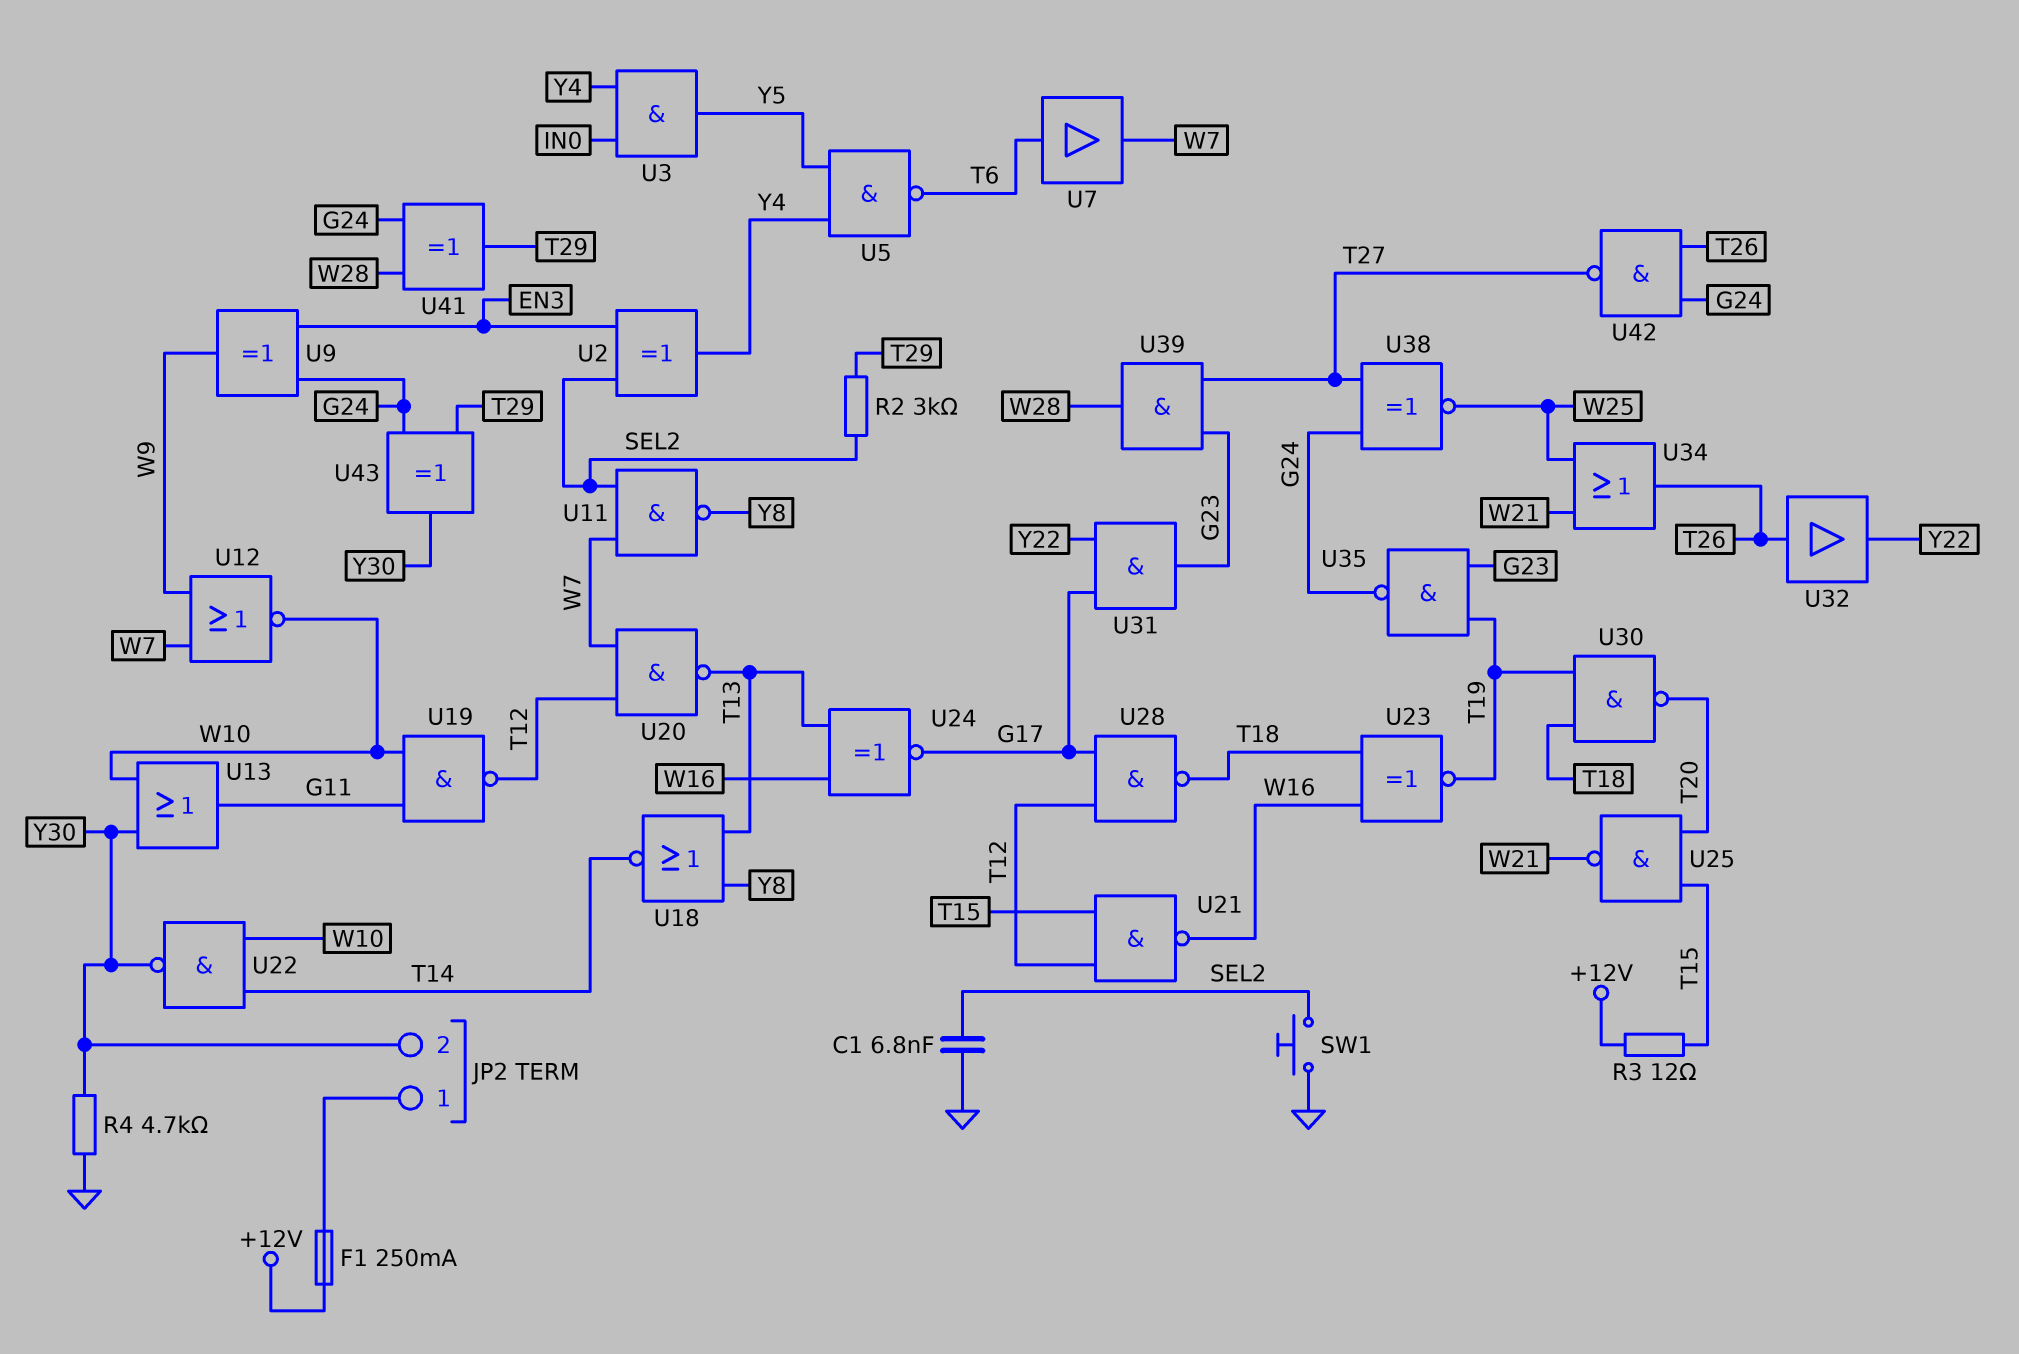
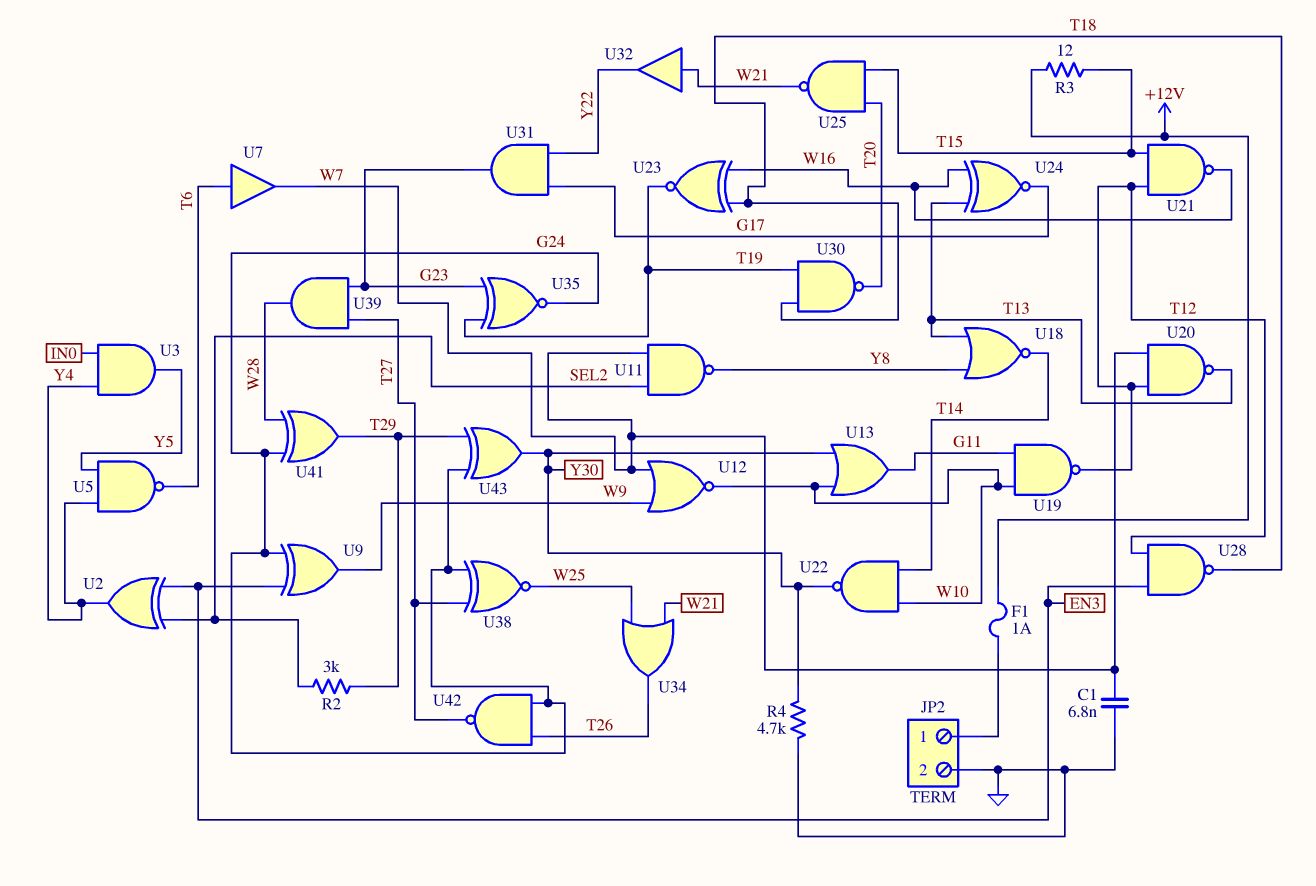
C1: 6.8nF (GND, SEL2) -> 6.8nF (GND, W7)
F1: 250mA (+12V, JP2/1) -> 1A (+12V, JP2/1)
JP2 pin 2: Y30 -> GND
SW1: button (GND, SEL2) -> none
U28: NAND (in G17, in T12, out T18) -> NAND (in EN3, in T12, out T18)
U32: buffer (in T26, out Y22) -> buffer (in W21, out Y22)
U35: NAND (in G23, in T19, out G24) -> XNOR (in G23, in T19, out G24)

